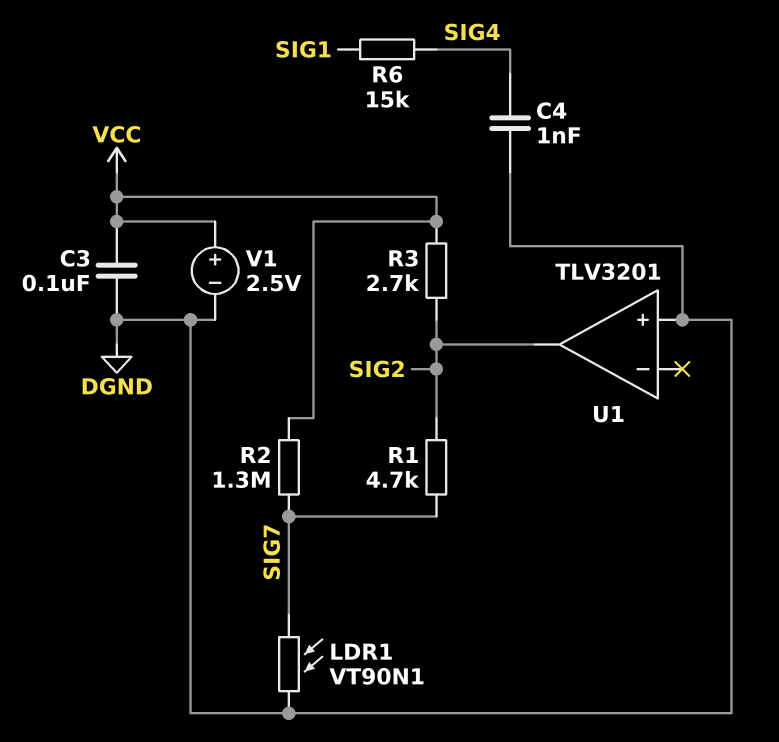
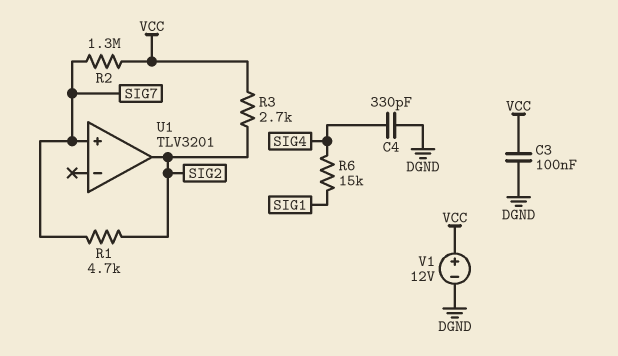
C4: 1nF (DGND, SIG4) -> 330pF (DGND, SIG4)
LDR1: VT90N1 (DGND, SIG7) -> none
U1 pin in+: DGND -> SIG7
V1: 2.5V (plus VCC, minus DGND) -> 12V (plus VCC, minus DGND)

